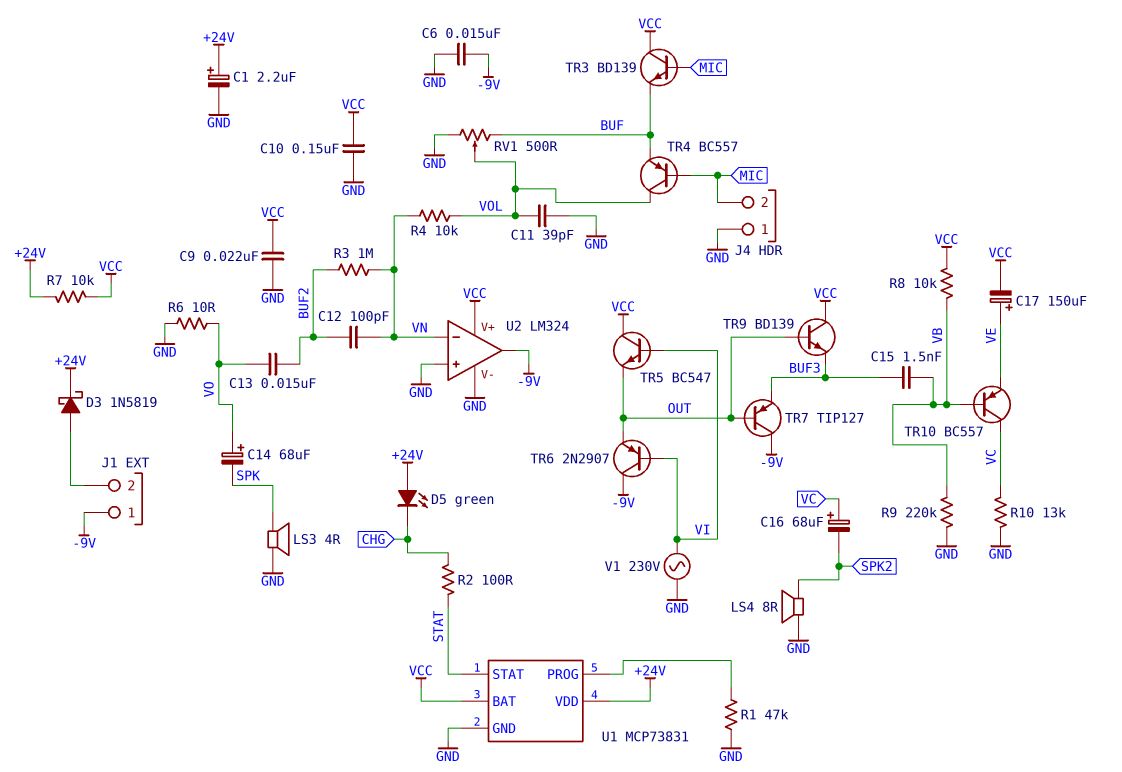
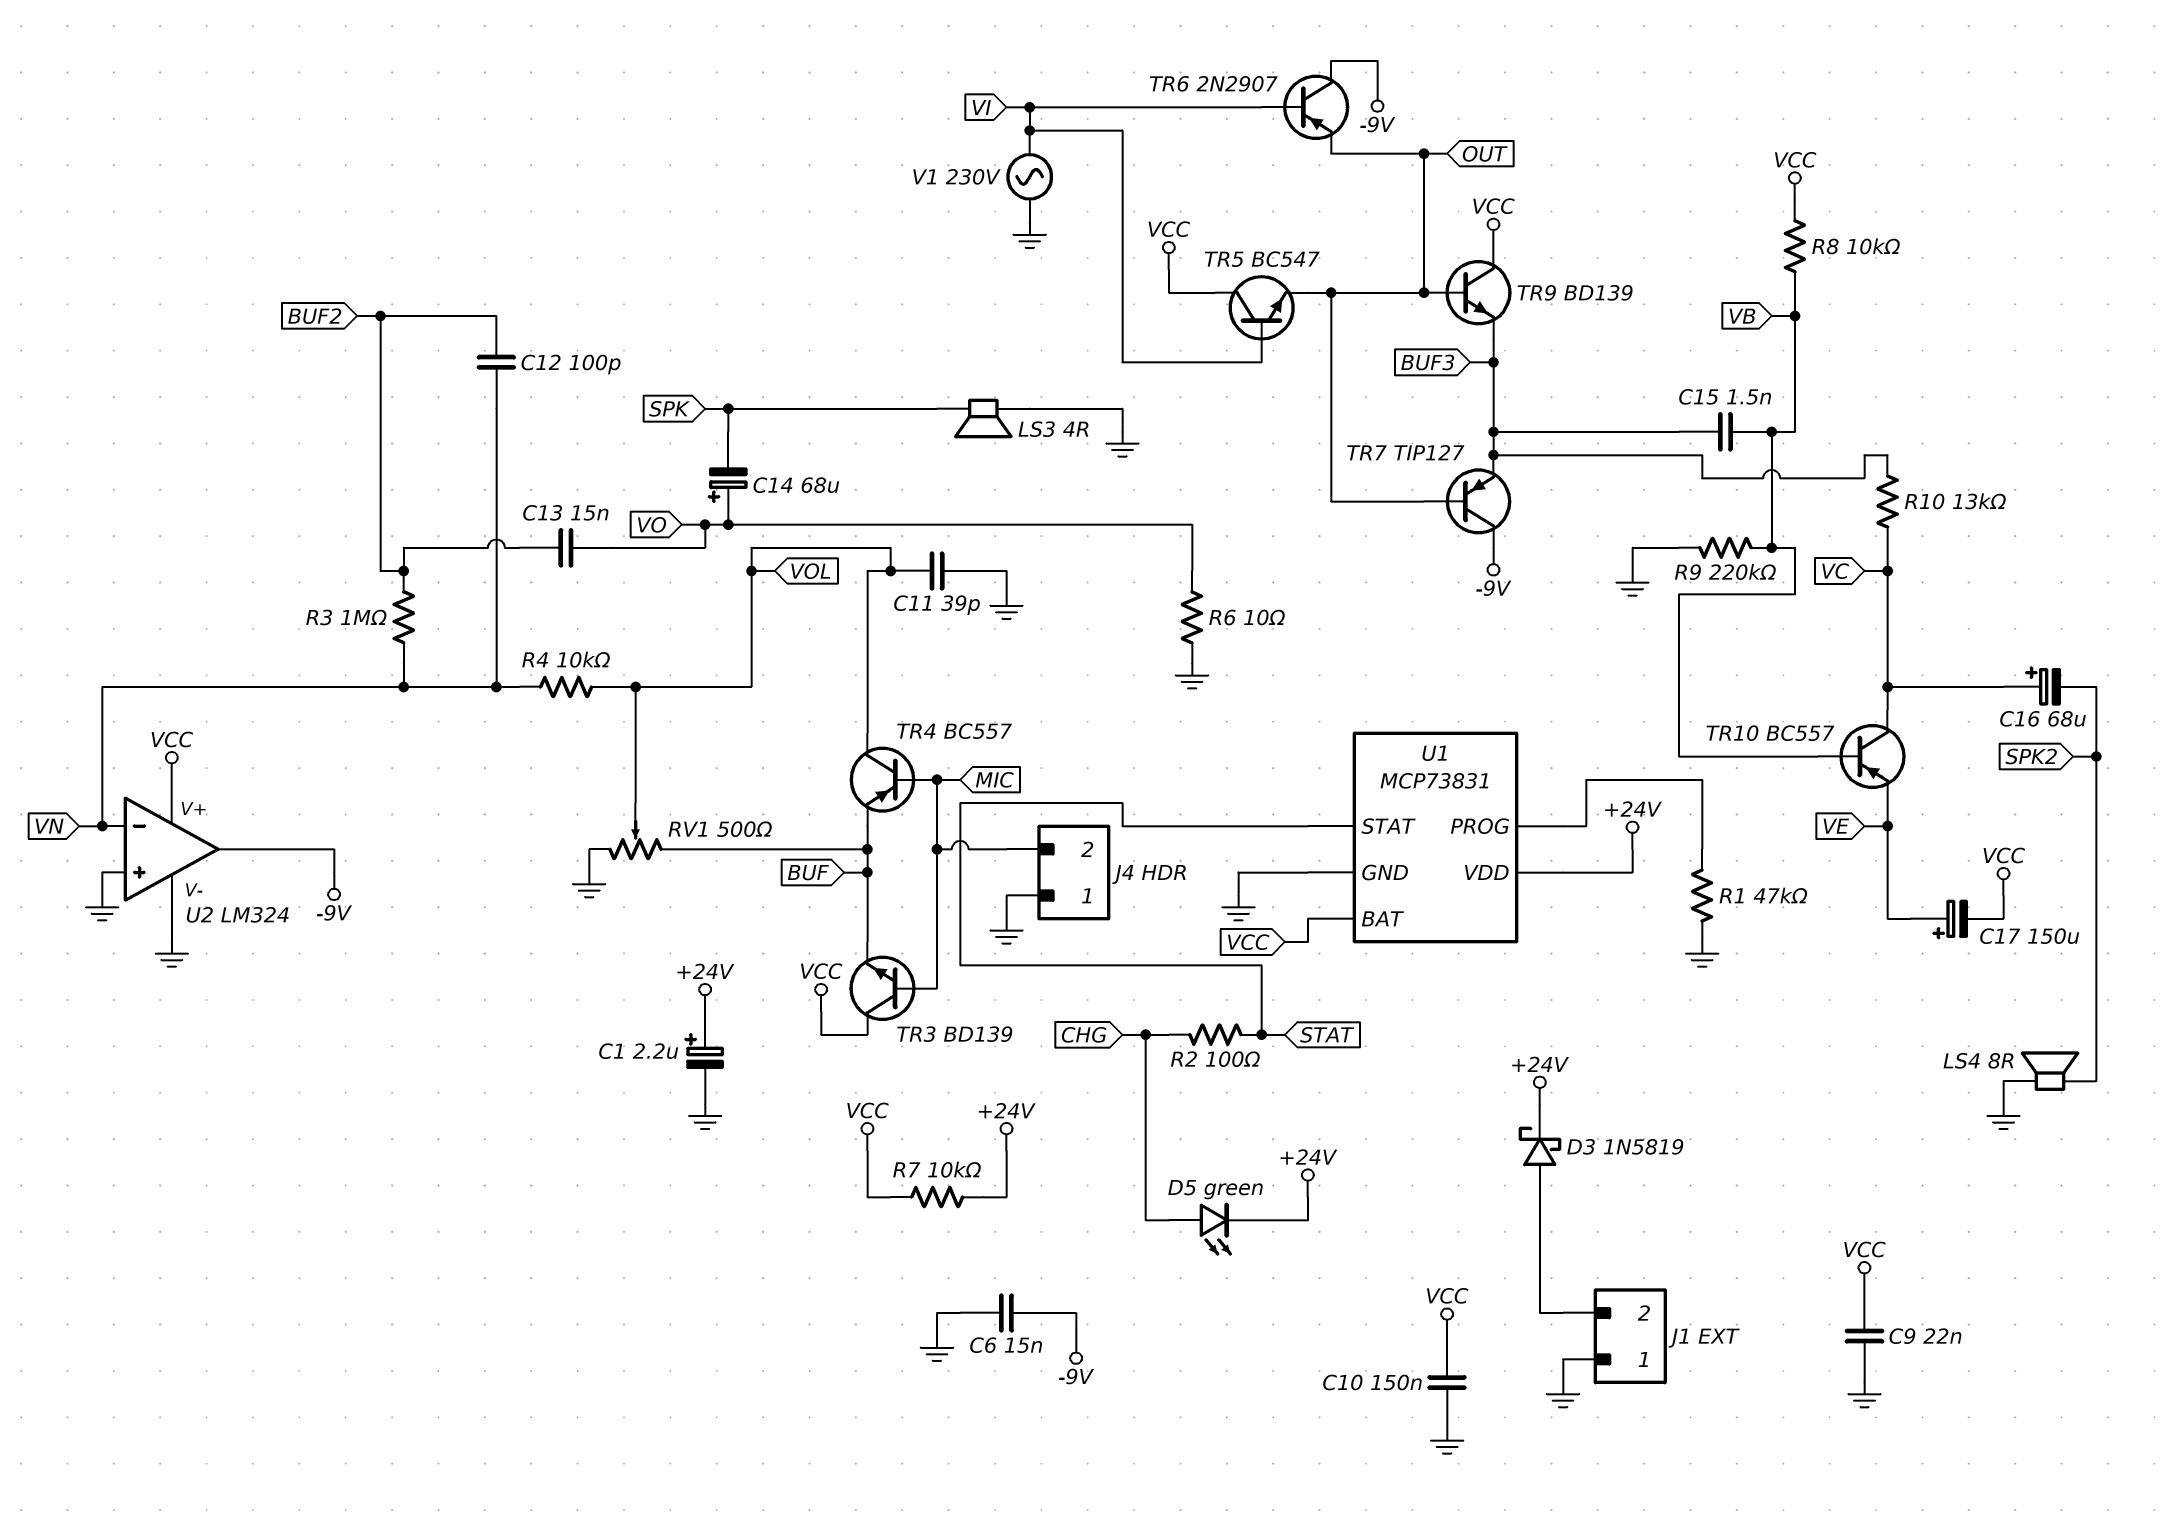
D5: LED green (A +24V, K CHG) -> LED green (A CHG, K +24V)
J1 pin 1: -9V -> GND
R10: 13k (GND, VC) -> 13k (BUF3, VC)

